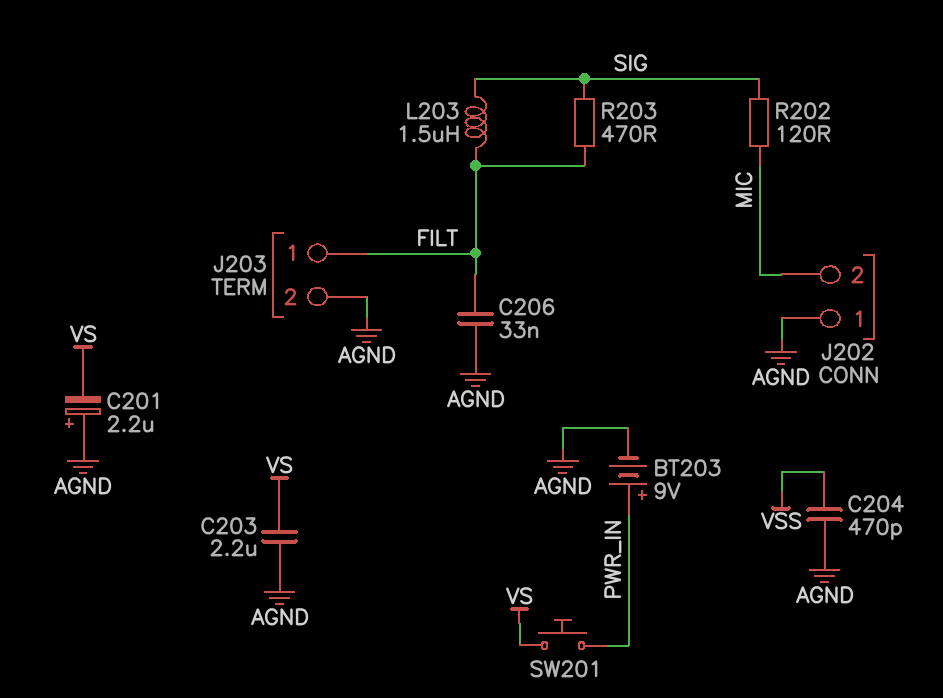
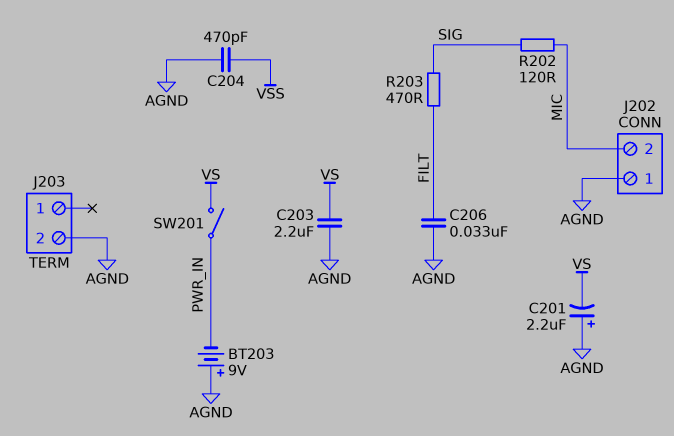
BT203: 9V (plus PWR_IN, minus AGND) -> 9V (plus AGND, minus PWR_IN)
J203 pin 1: FILT -> none
L203: 1.5uH (FILT, SIG) -> none
SW201: button (PWR_IN, VS) -> switch (PWR_IN, VS)

